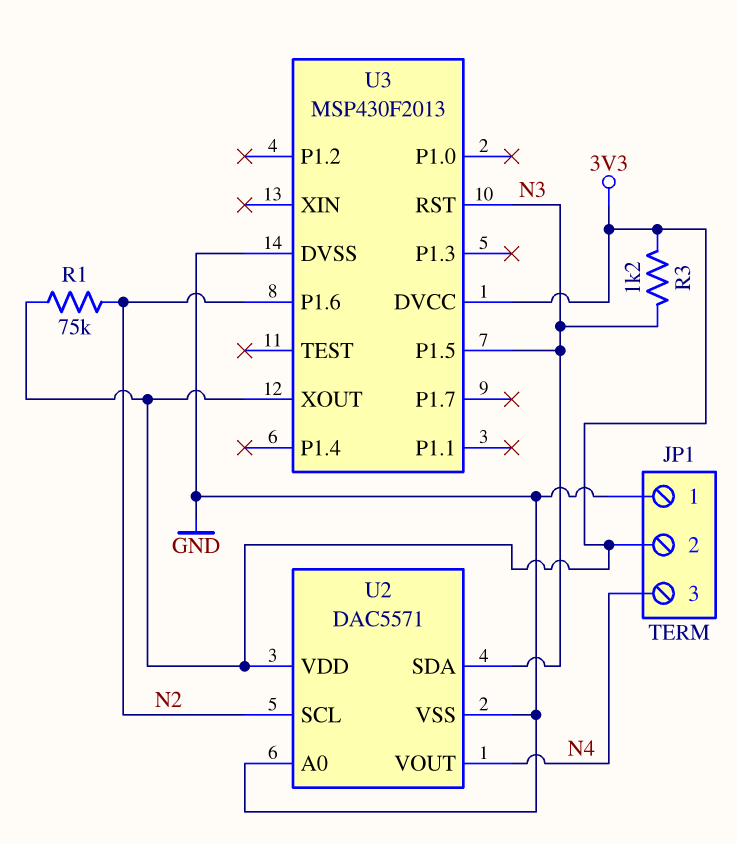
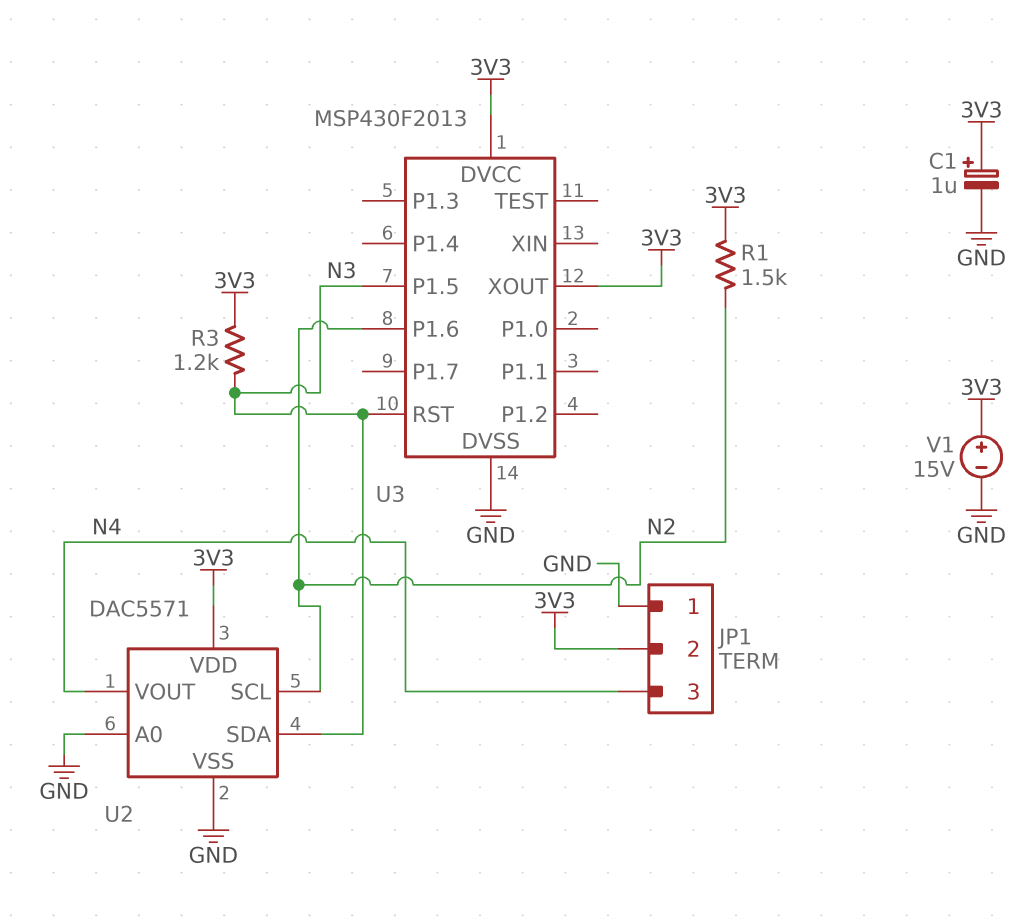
C1: none -> 1uF (plus 3V3, minus GND)
R1: 75k (3V3, N2) -> 1.5k (3V3, N2)
V1: none -> 15V (plus 3V3, minus GND)

